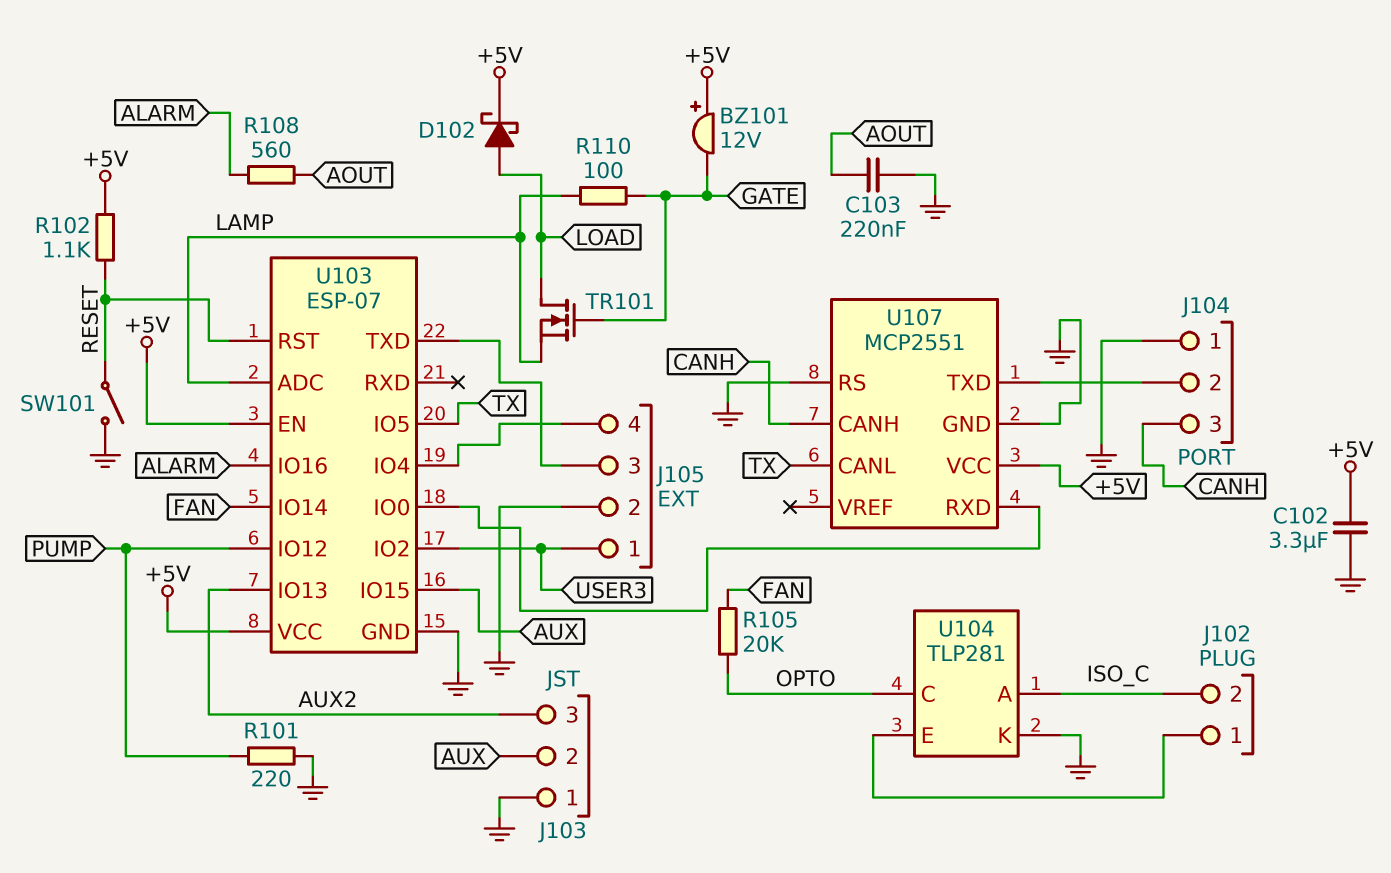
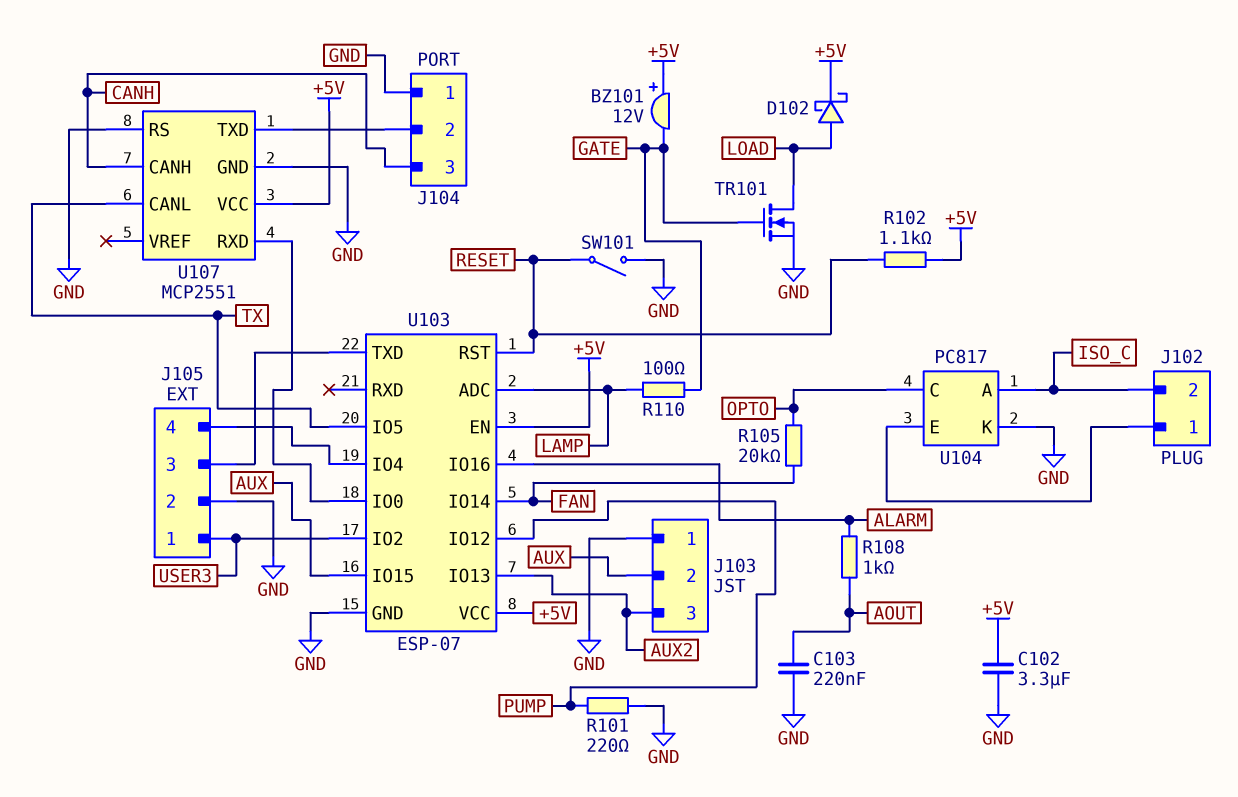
R108: 560 (ALARM, AOUT) -> 1k (ALARM, AOUT)
TR101: NMOS (G GATE, D LOAD, S LAMP) -> NMOS (G GATE, D LOAD, S GND)
U104: TLP281 -> PC817

